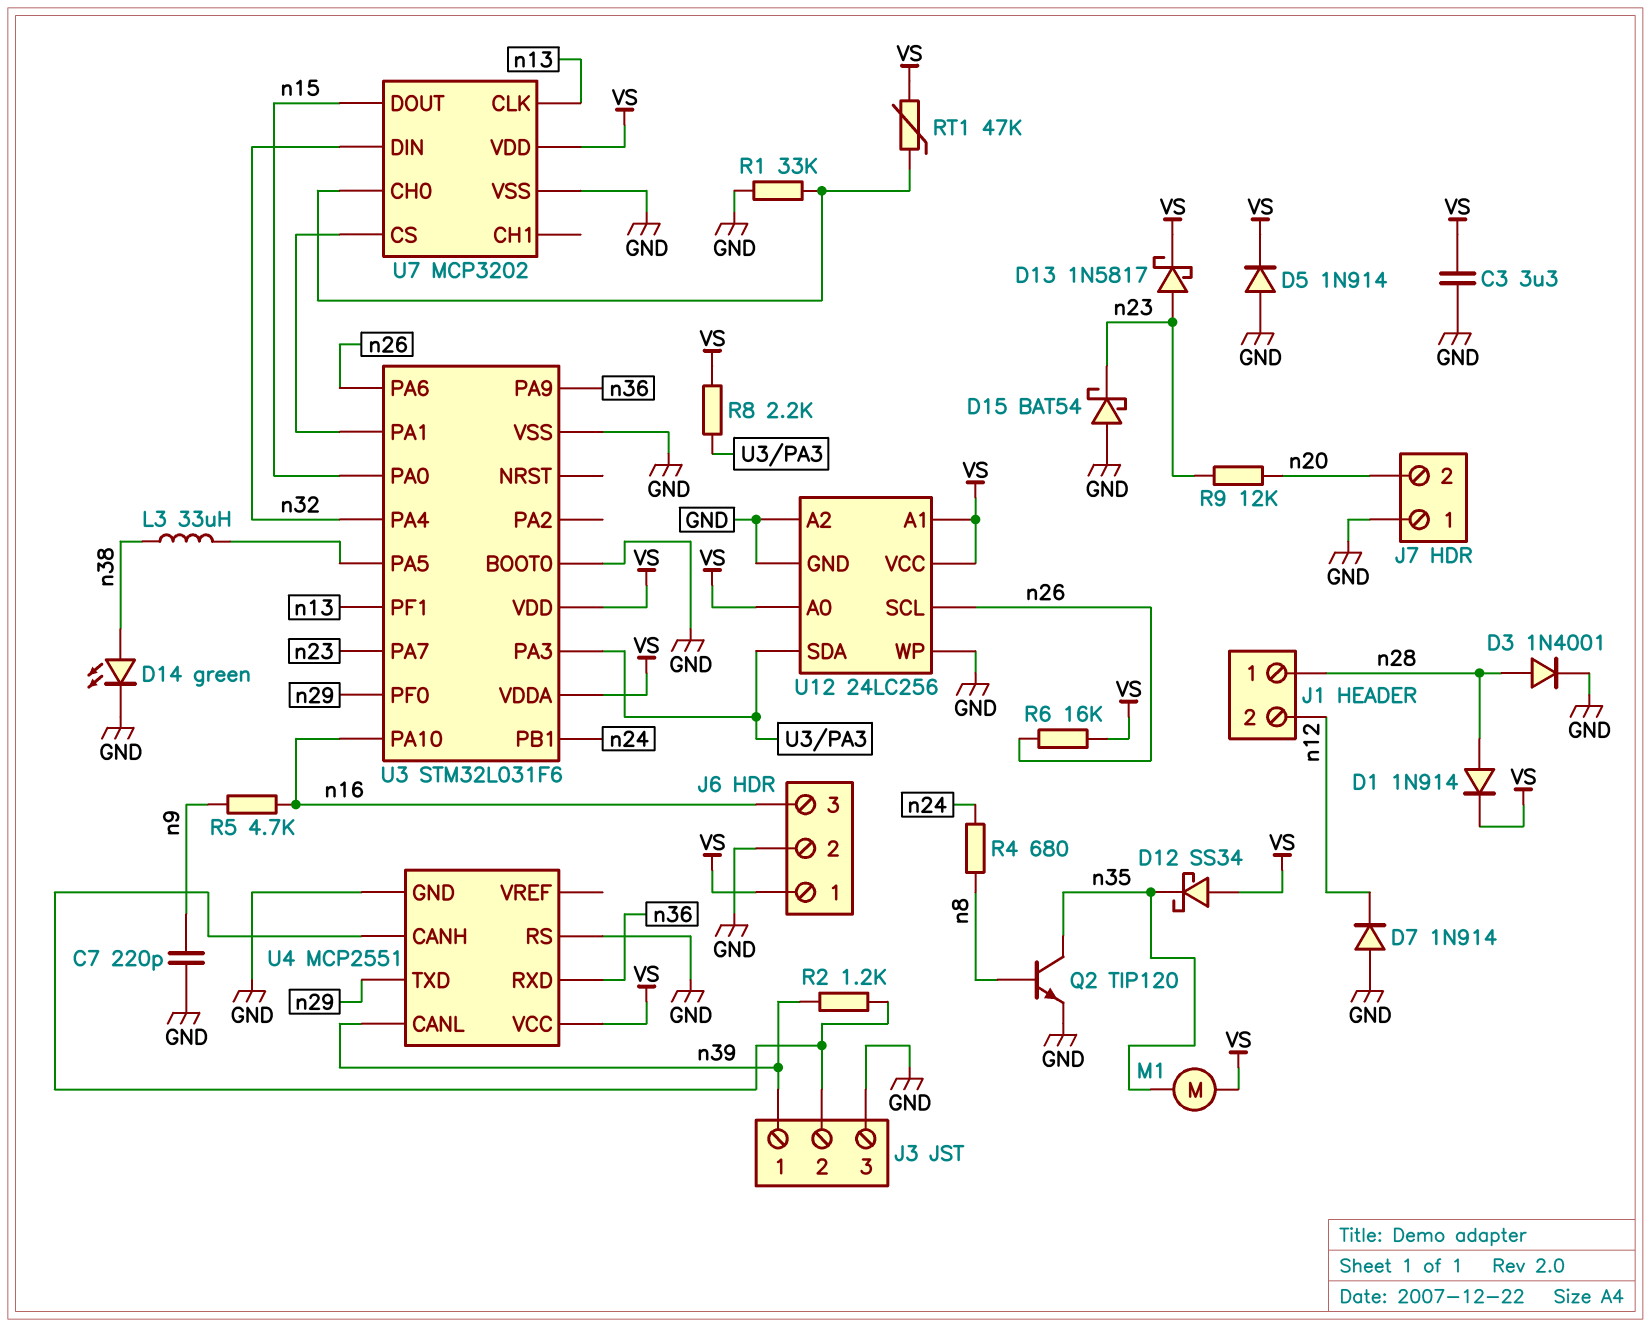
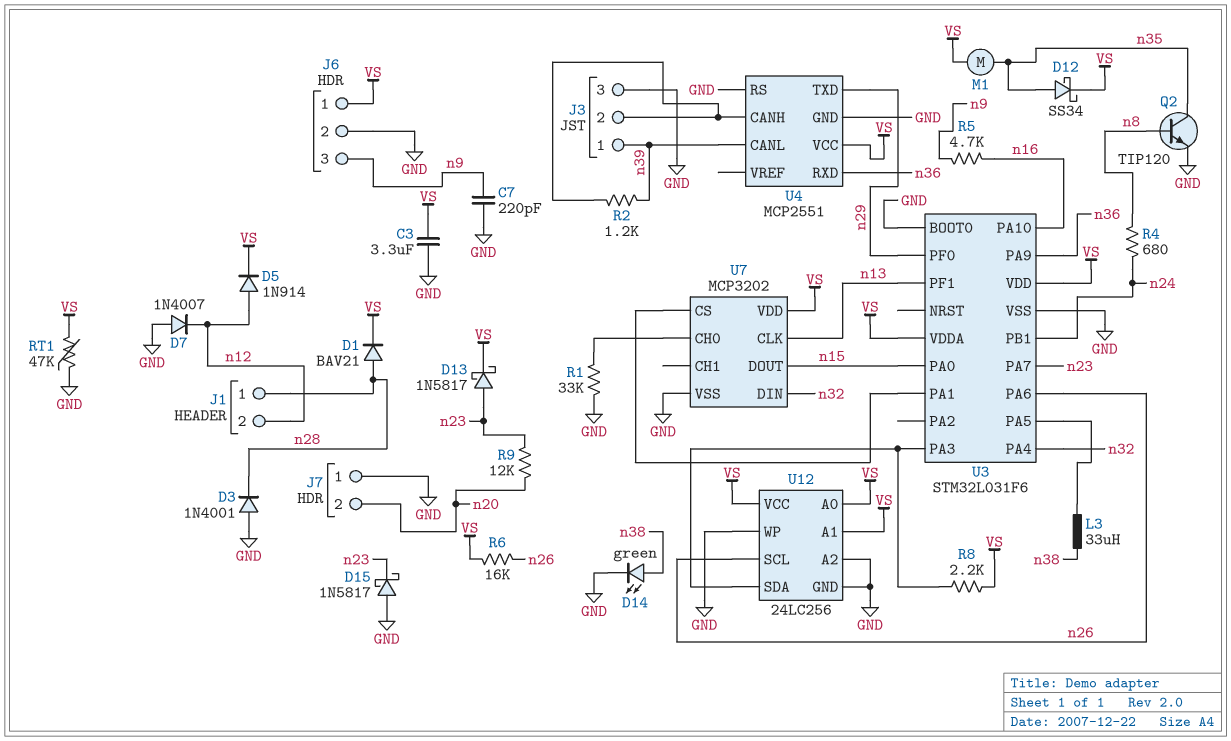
D1: diode 1N914 (A n28, K VS) -> diode BAV21 (A n28, K VS)
D3: diode 1N4001 (A n28, K GND) -> diode 1N4001 (A GND, K n28)
D5: diode 1N914 (A GND, K VS) -> diode 1N914 (A n12, K VS)
D7: diode 1N914 (A GND, K n12) -> diode 1N4007 (A GND, K n12)
D12: schottky SS34 (A VS, K n35) -> schottky SS34 (A n35, K VS)
D15: schottky BAT54 (A GND, K n23) -> schottky 1N5817 (A GND, K n23)
J6 pin 3: n16 -> n9
RT1: 47k (U7/CH0, VS) -> 47k (GND, VS)

